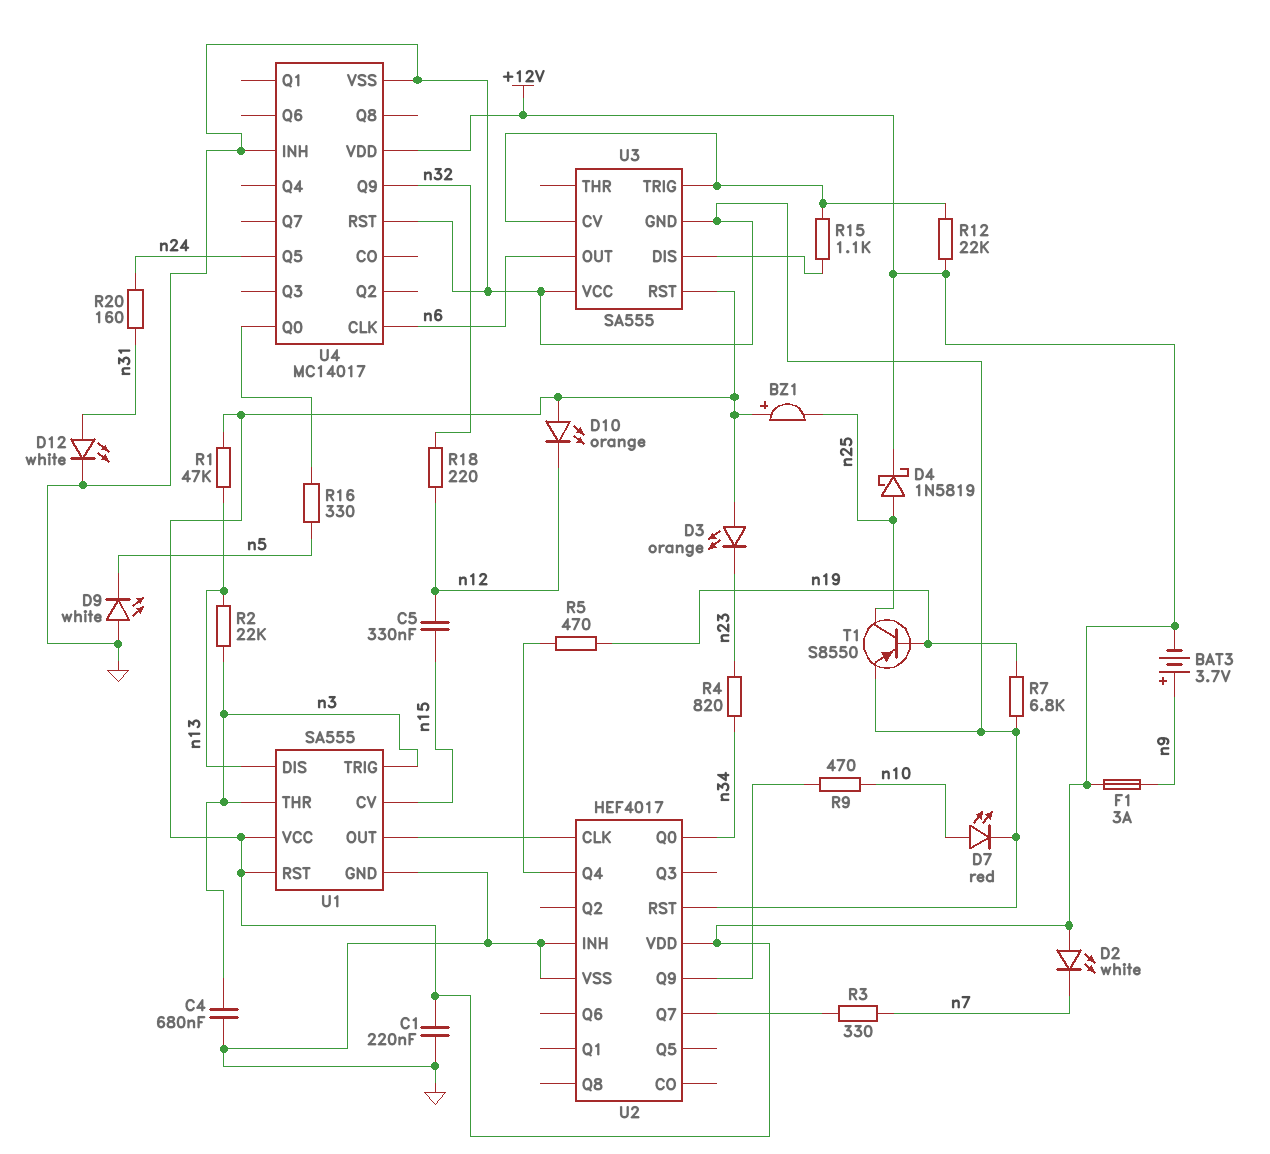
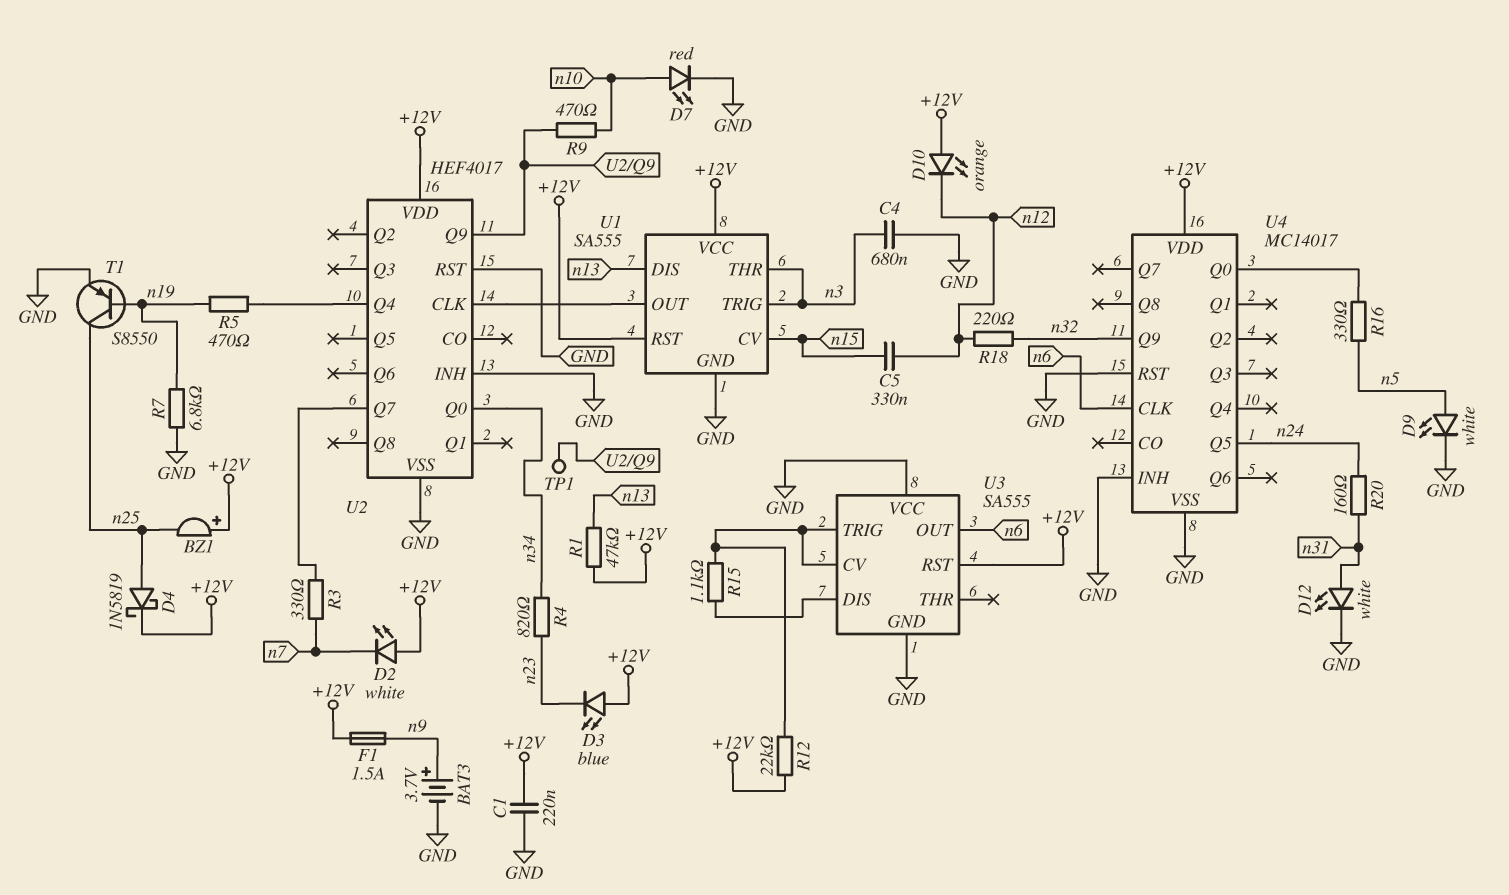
BAT3: 3.7V (plus n9, minus +12V) -> 3.7V (plus n9, minus GND)
D3: LED orange (A +12V, K n23) -> LED blue (A +12V, K n23)
D9: LED white (A GND, K n5) -> LED white (A n5, K GND)
F1: 3A (+12V, n9) -> 1.5A (+12V, n9)
R2: 22k (n3, n13) -> none
TP1: none -> test point (U2/Q9)

